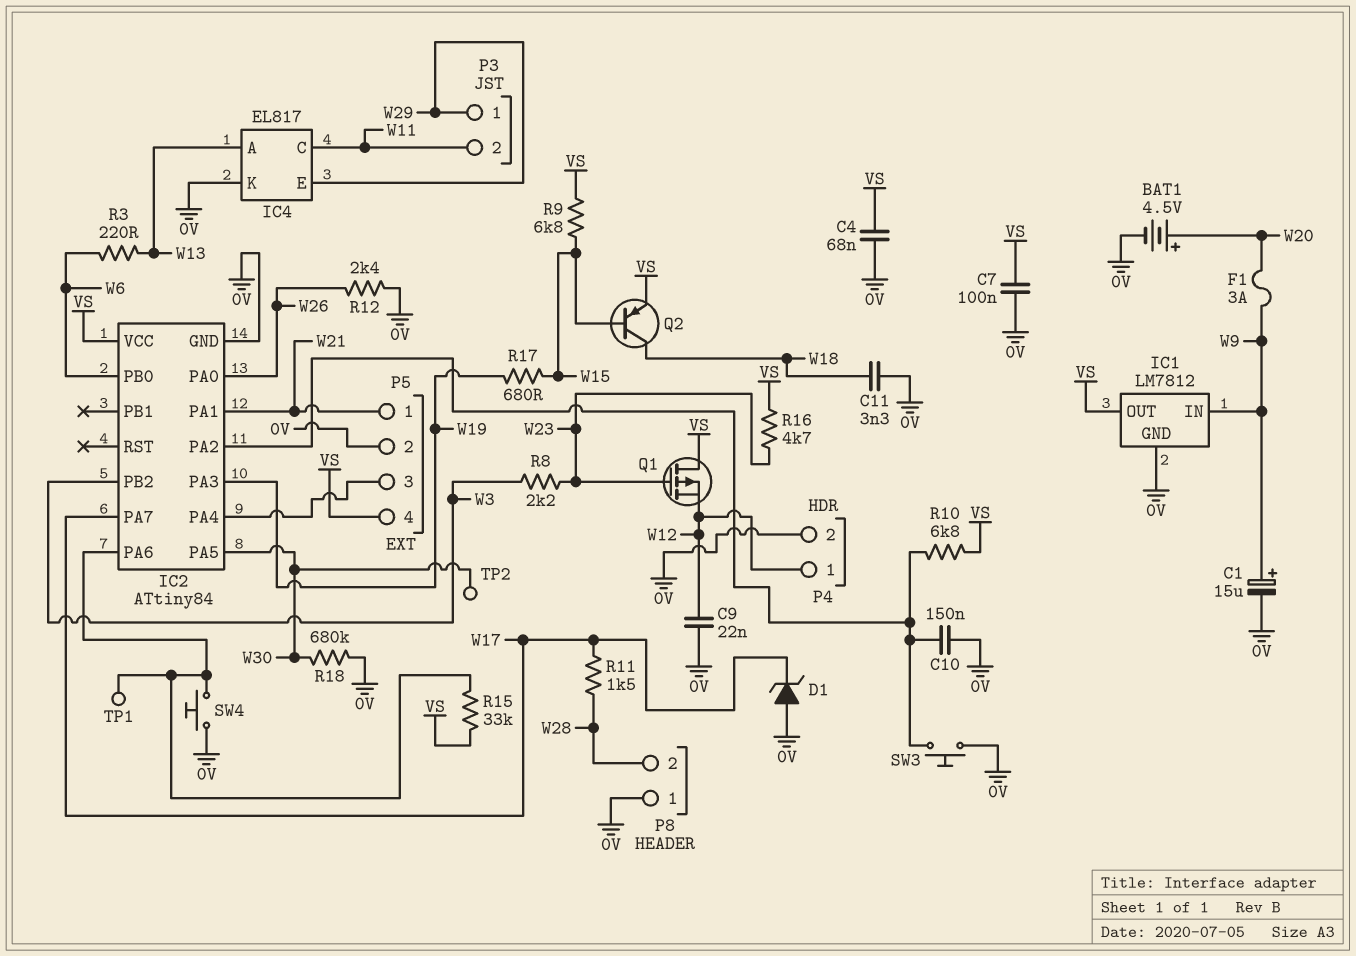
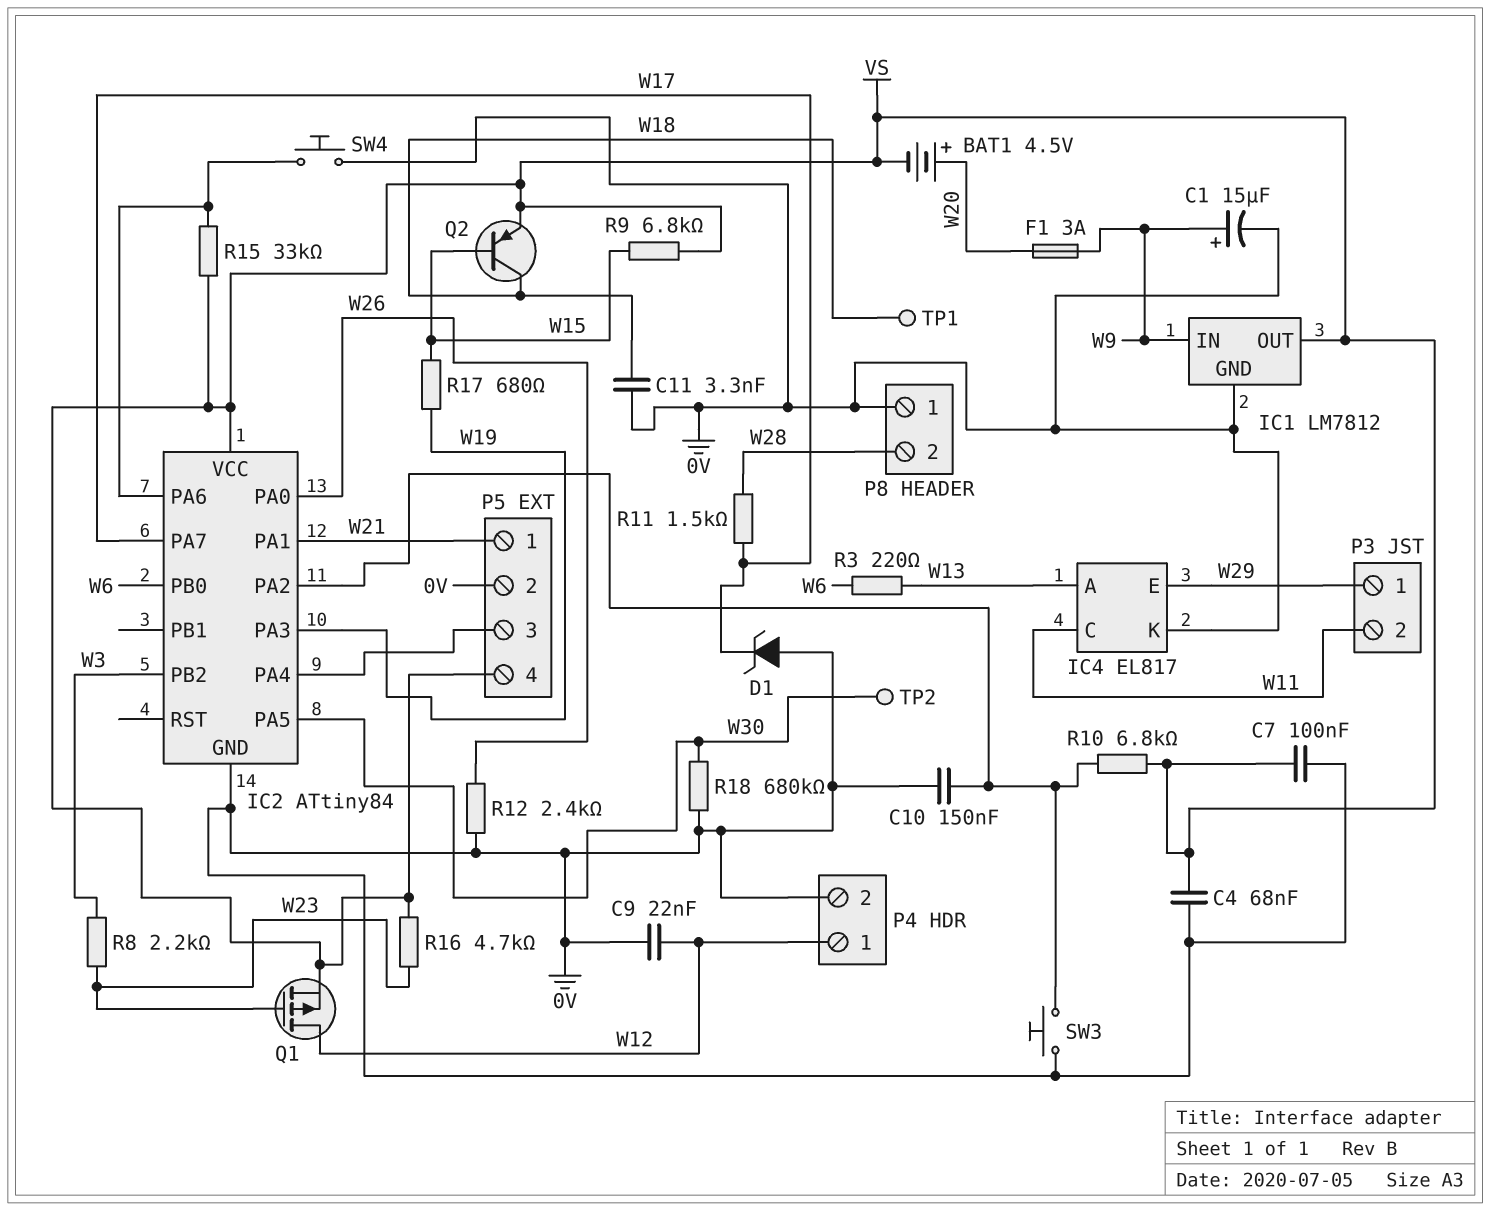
BAT1: 4.5V (plus W20, minus 0V) -> 4.5V (plus W20, minus VS)
Q1: PMOS (G W23, D VS, S W12) -> PMOS (G W23, D W12, S VS)
TP1: test point (IC2/PA6) -> test point (W18)

